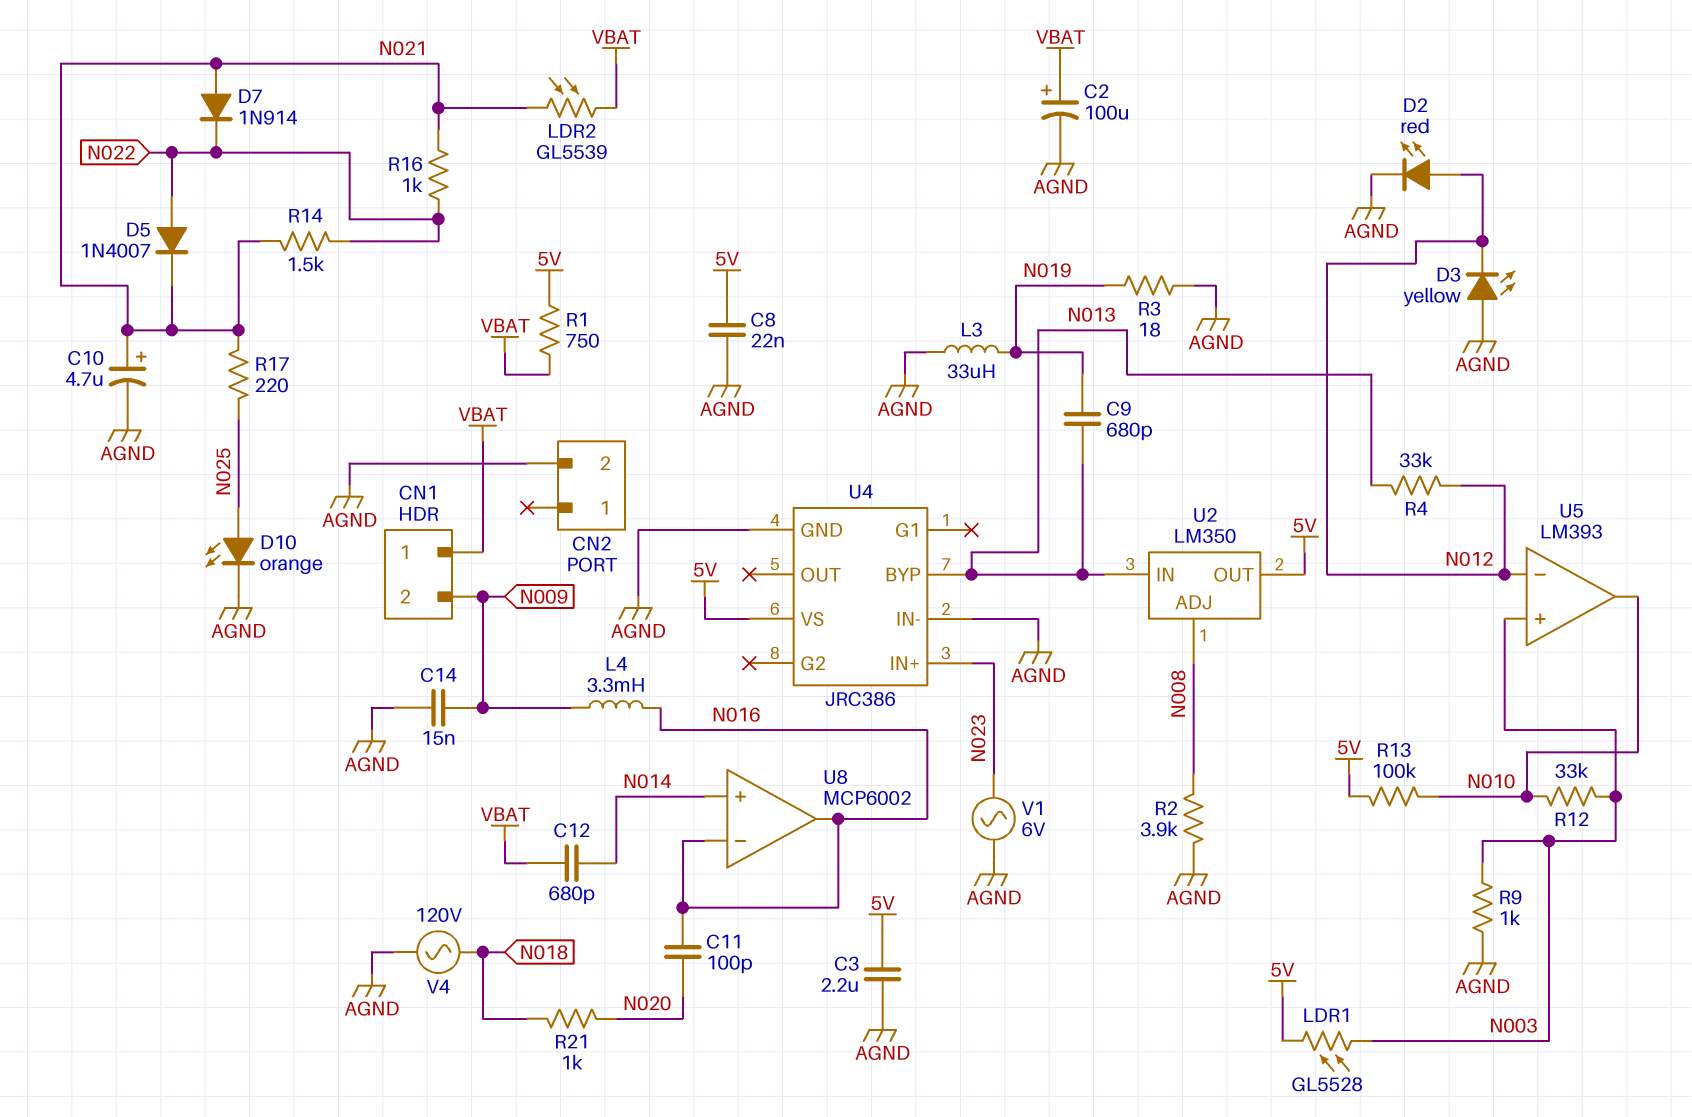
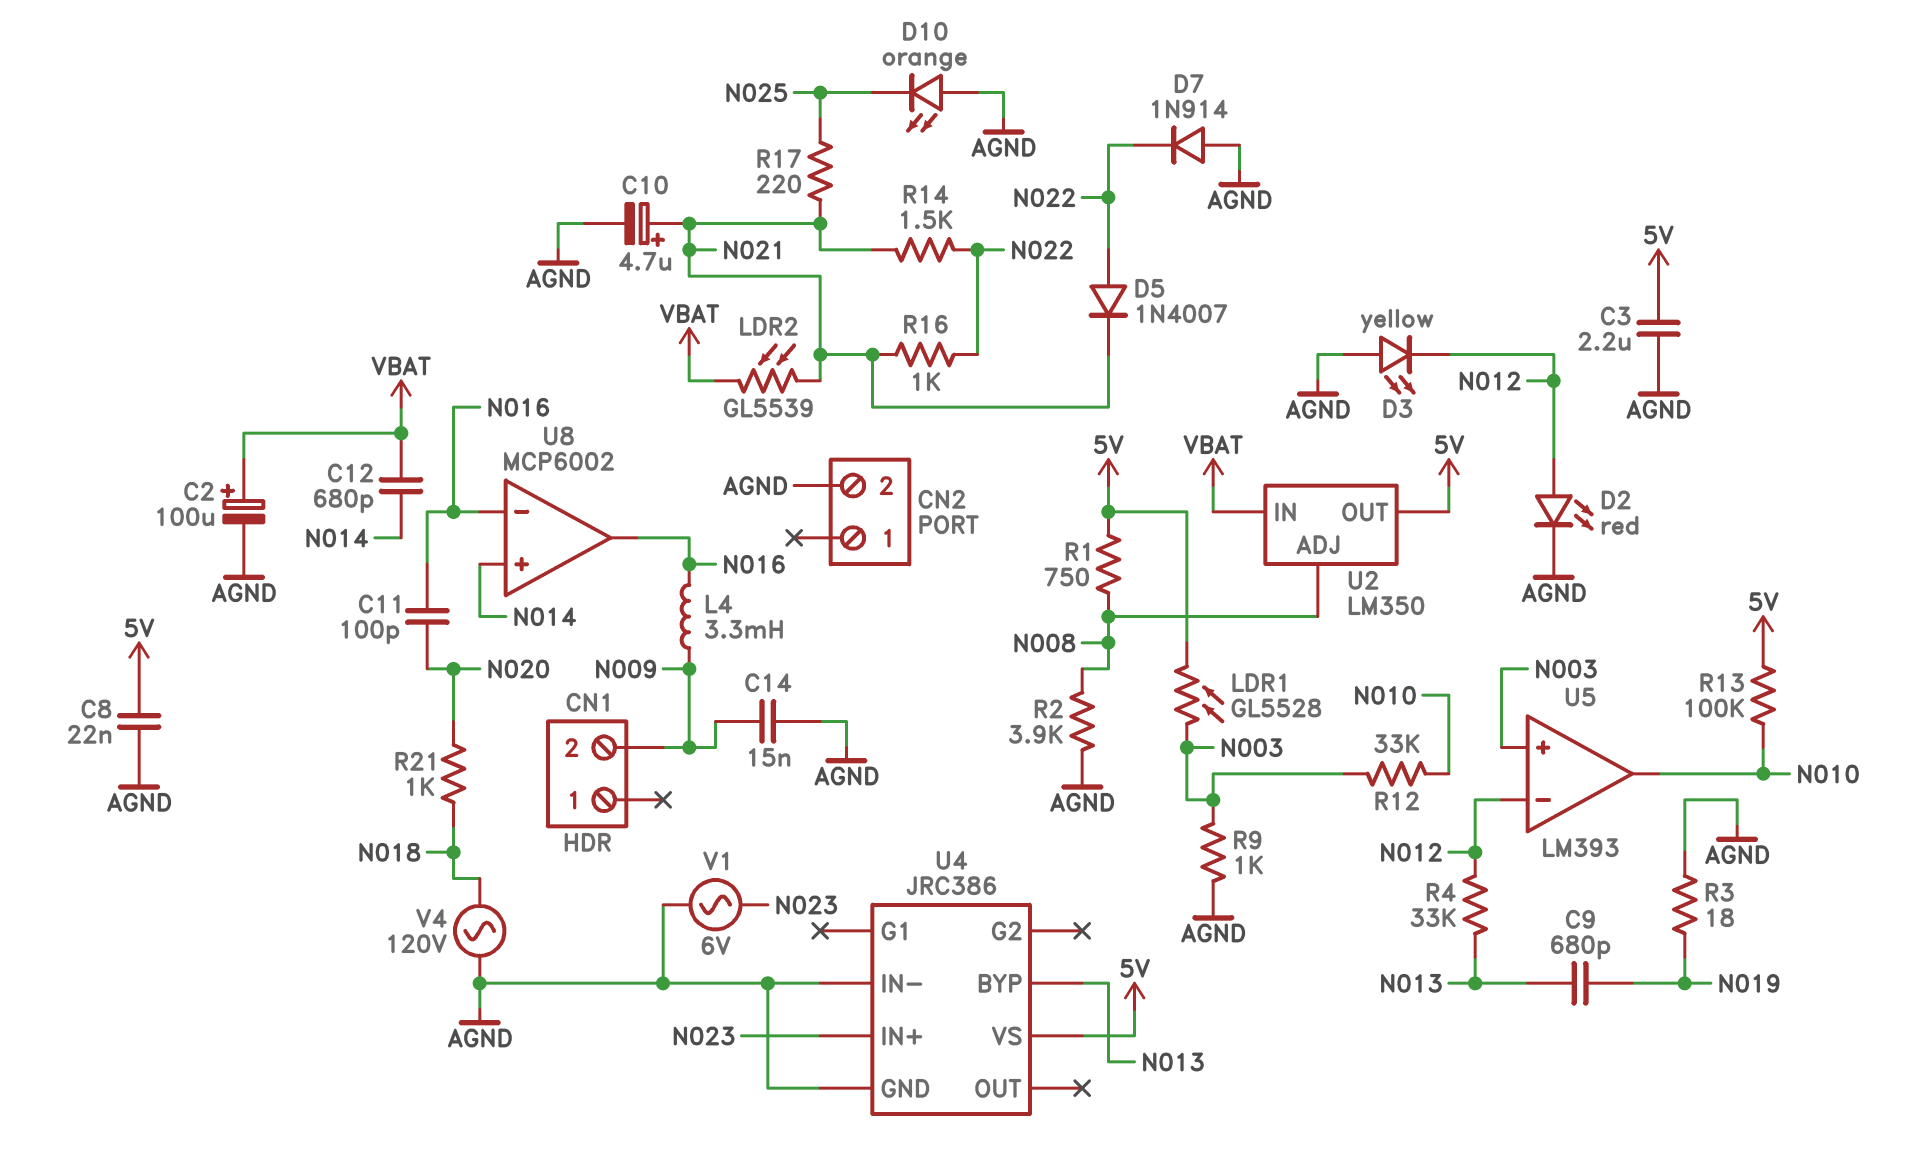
CN1 pin 1: VBAT -> none
D7: diode 1N914 (A N021, K N022) -> diode 1N914 (A AGND, K N022)
D10: LED orange (A N025, K AGND) -> LED orange (A AGND, K N025)
L3: 33uH (AGND, N019) -> none
R1: 750 (5V, VBAT) -> 750 (5V, N008)
U2 pin IN: N013 -> VBAT

